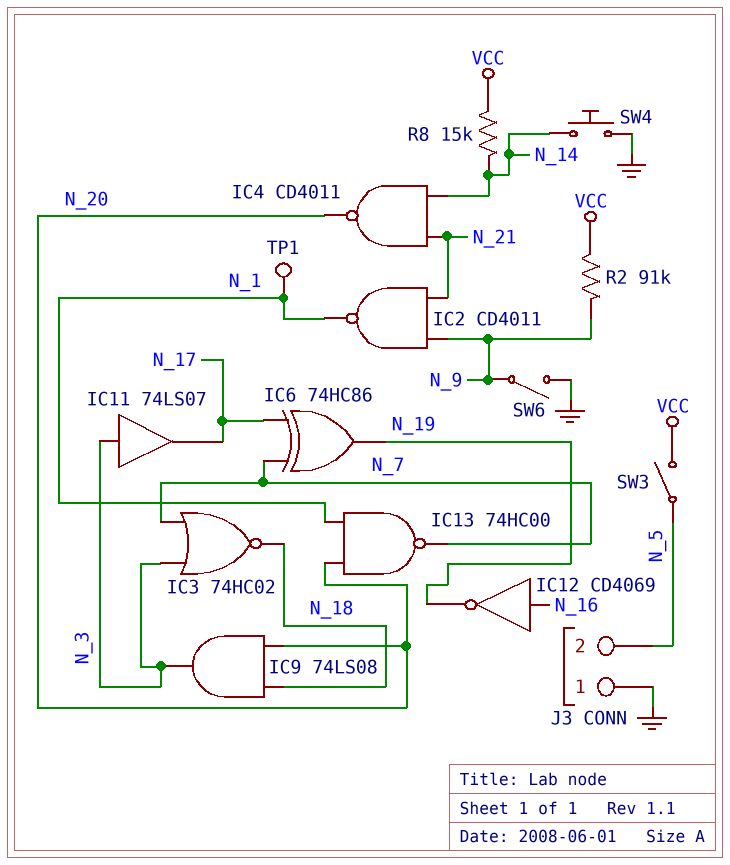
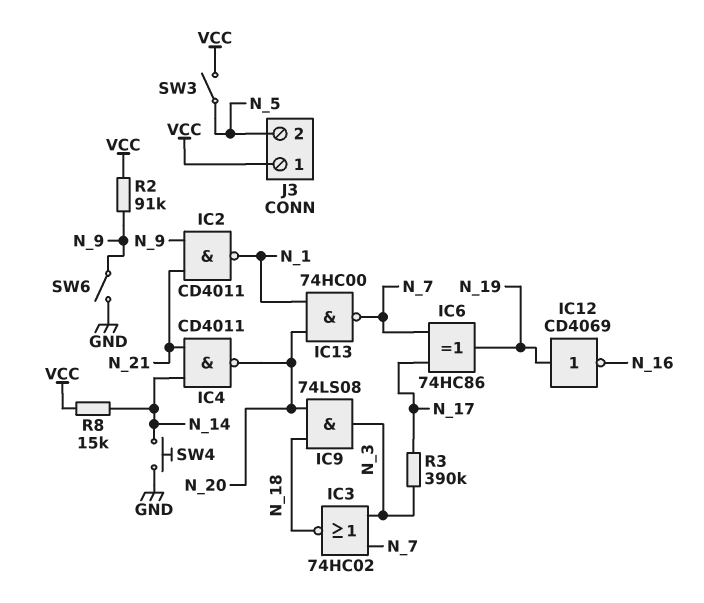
IC11: buffer 74LS07 (in N_3, out N_17) -> none
IC12: NOT CD4069 (in N_16, out N_19) -> NOT CD4069 (in N_19, out N_16)
J3 pin 1: GND -> VCC
R3: none -> 390k (N_3, N_17)
TP1: test point (N_1) -> none

